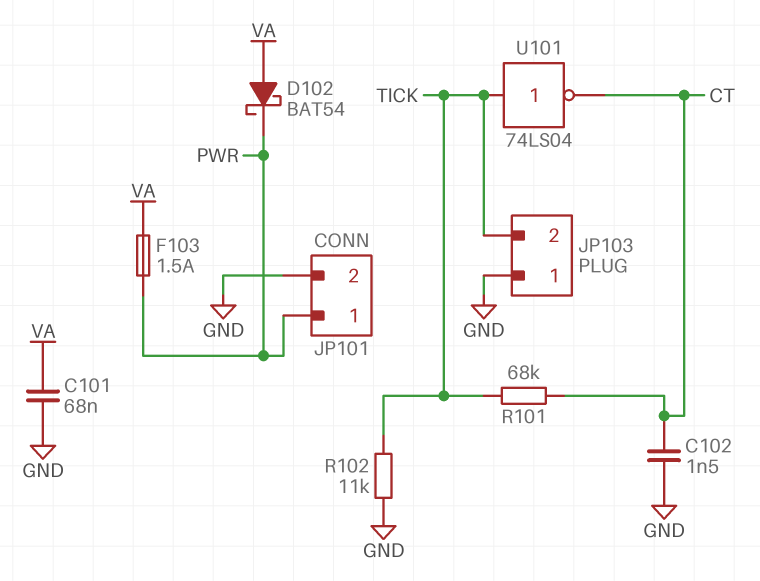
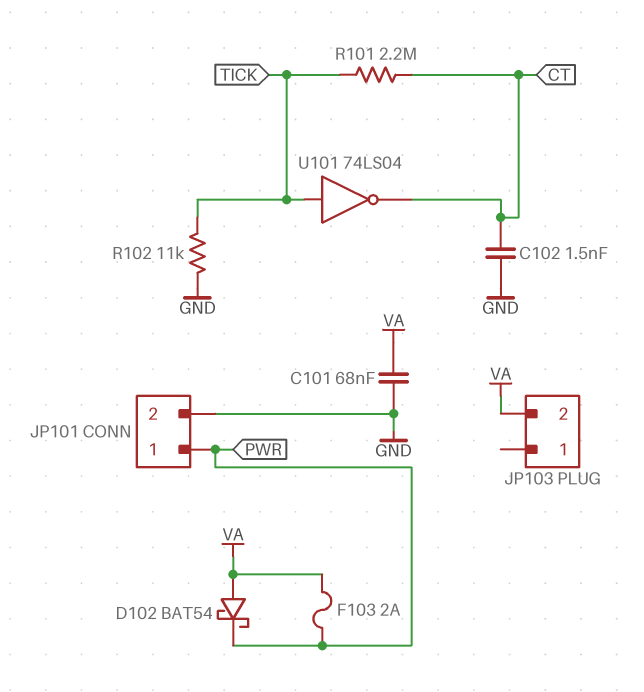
F103: 1.5A (PWR, VA) -> 2A (PWR, VA)
JP103 pin 1: GND -> none
JP103 pin 2: TICK -> VA
R101: 68k (CT, TICK) -> 2.2M (CT, TICK)

